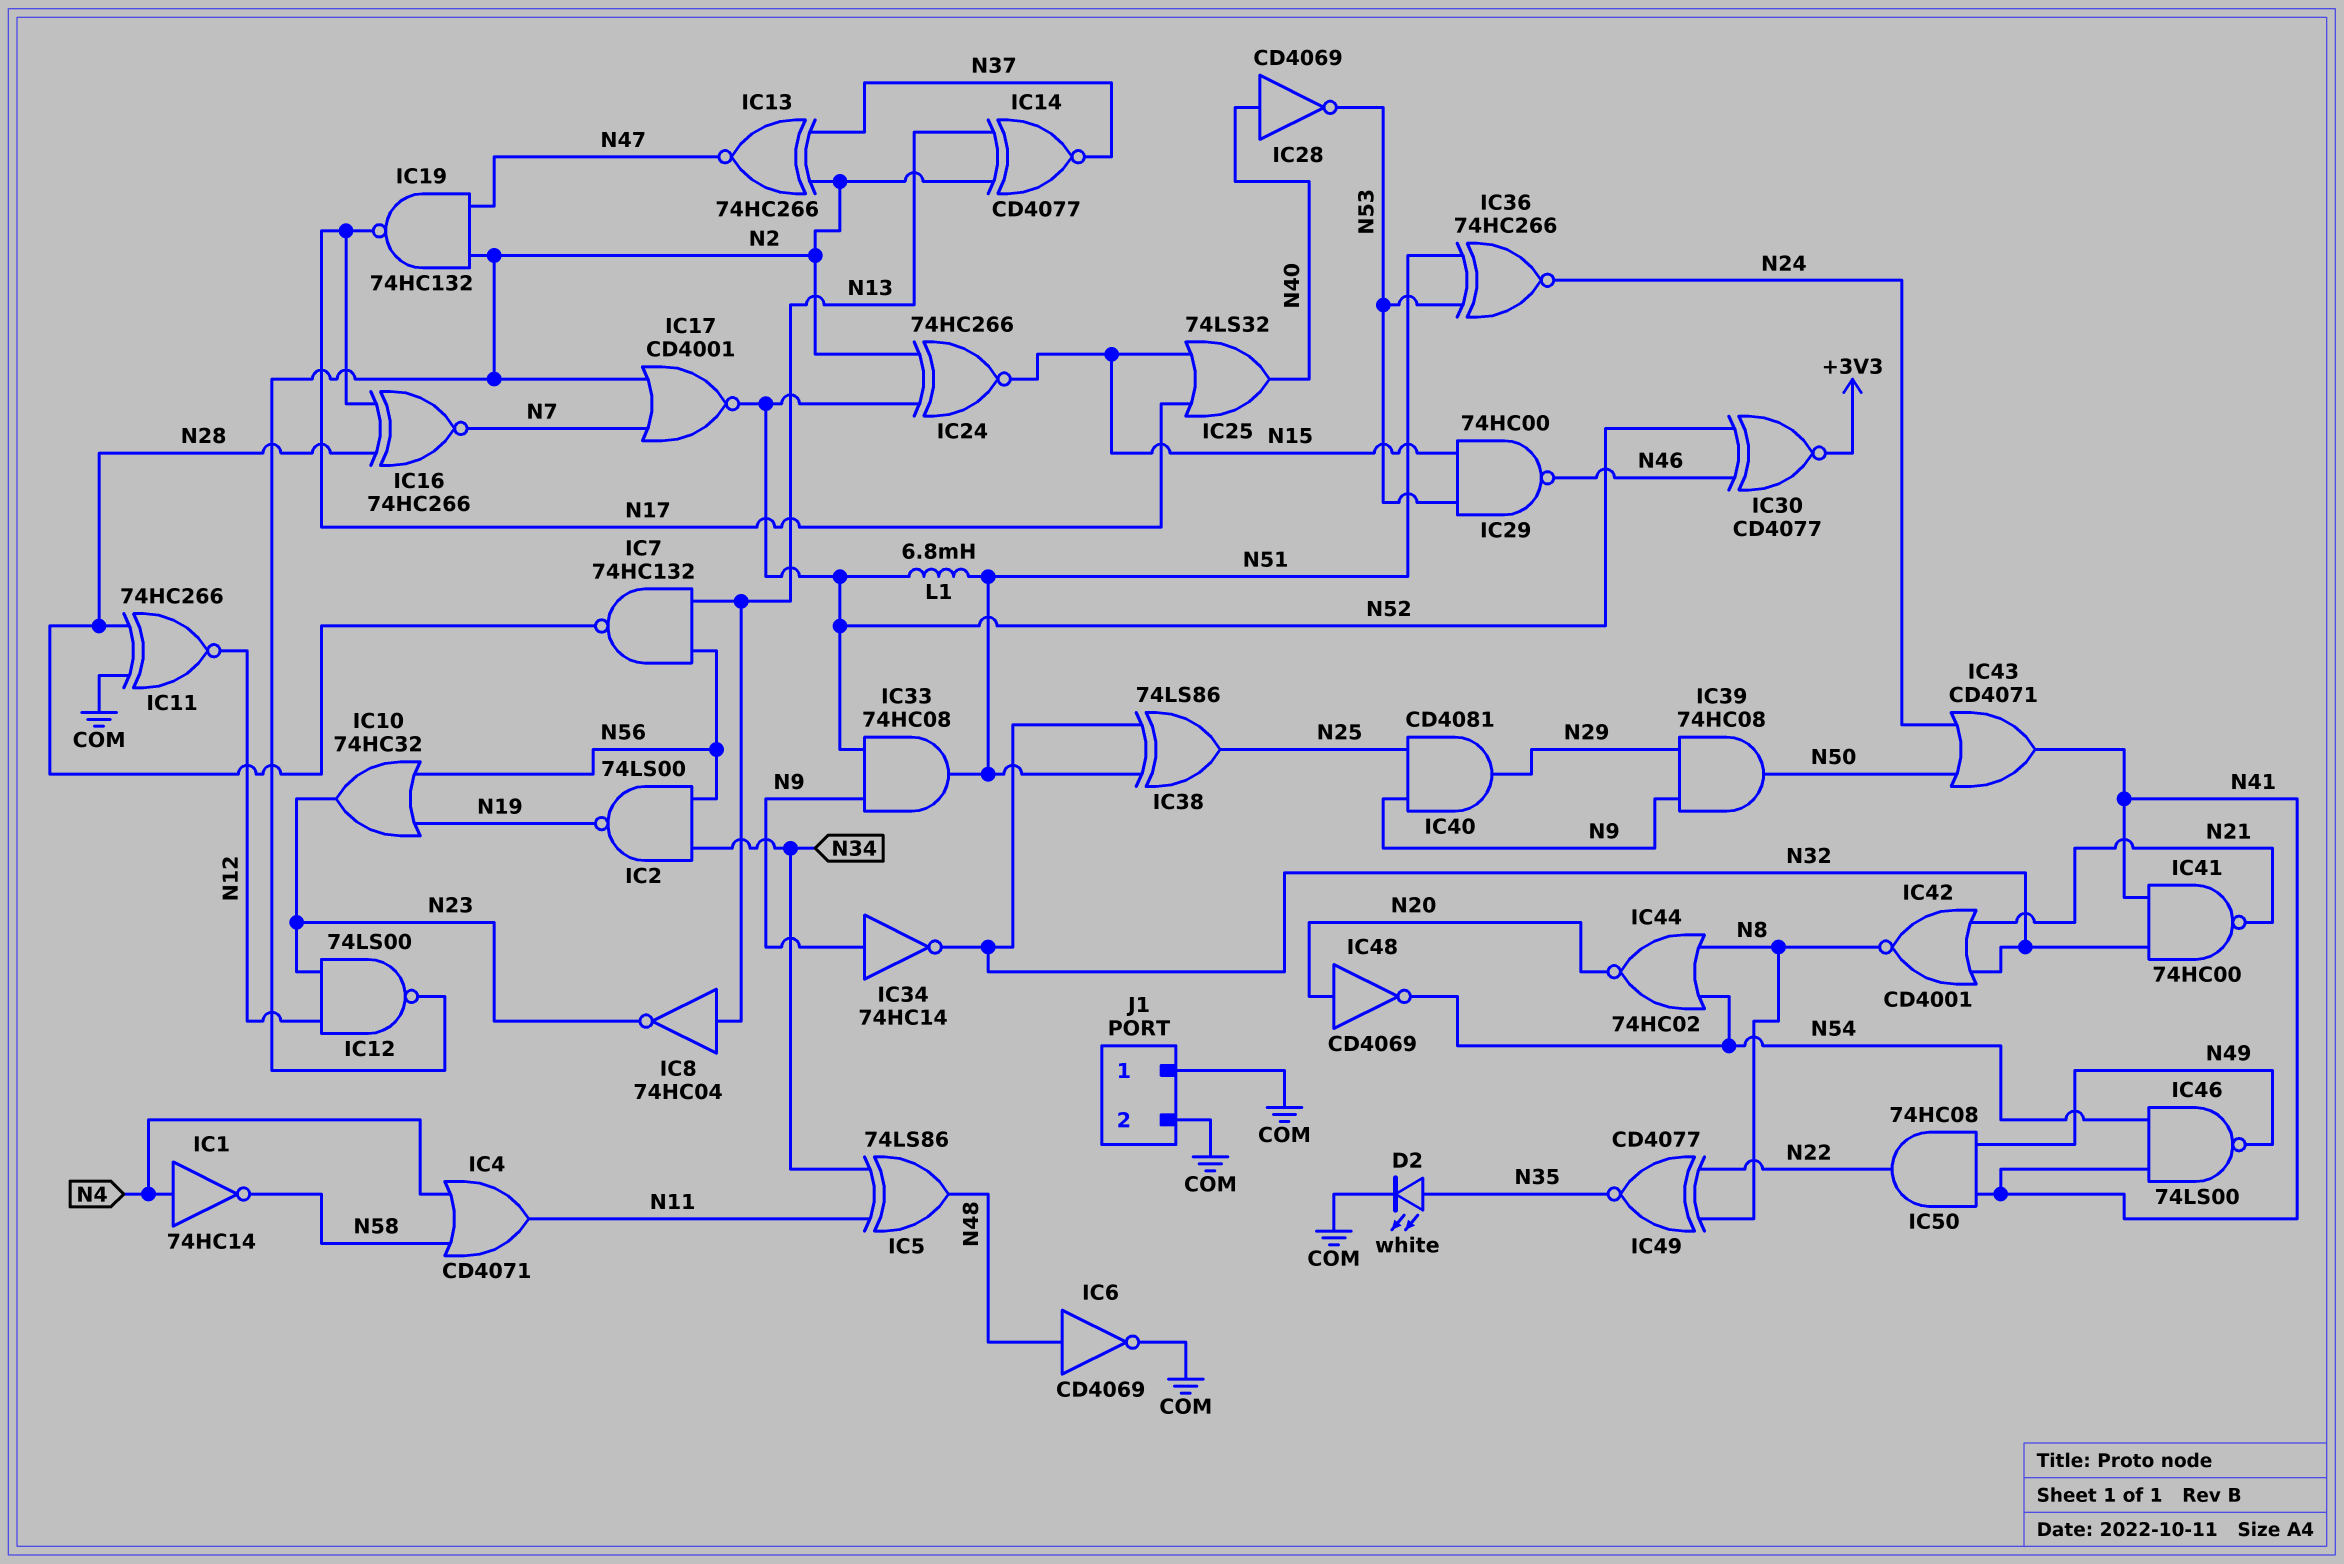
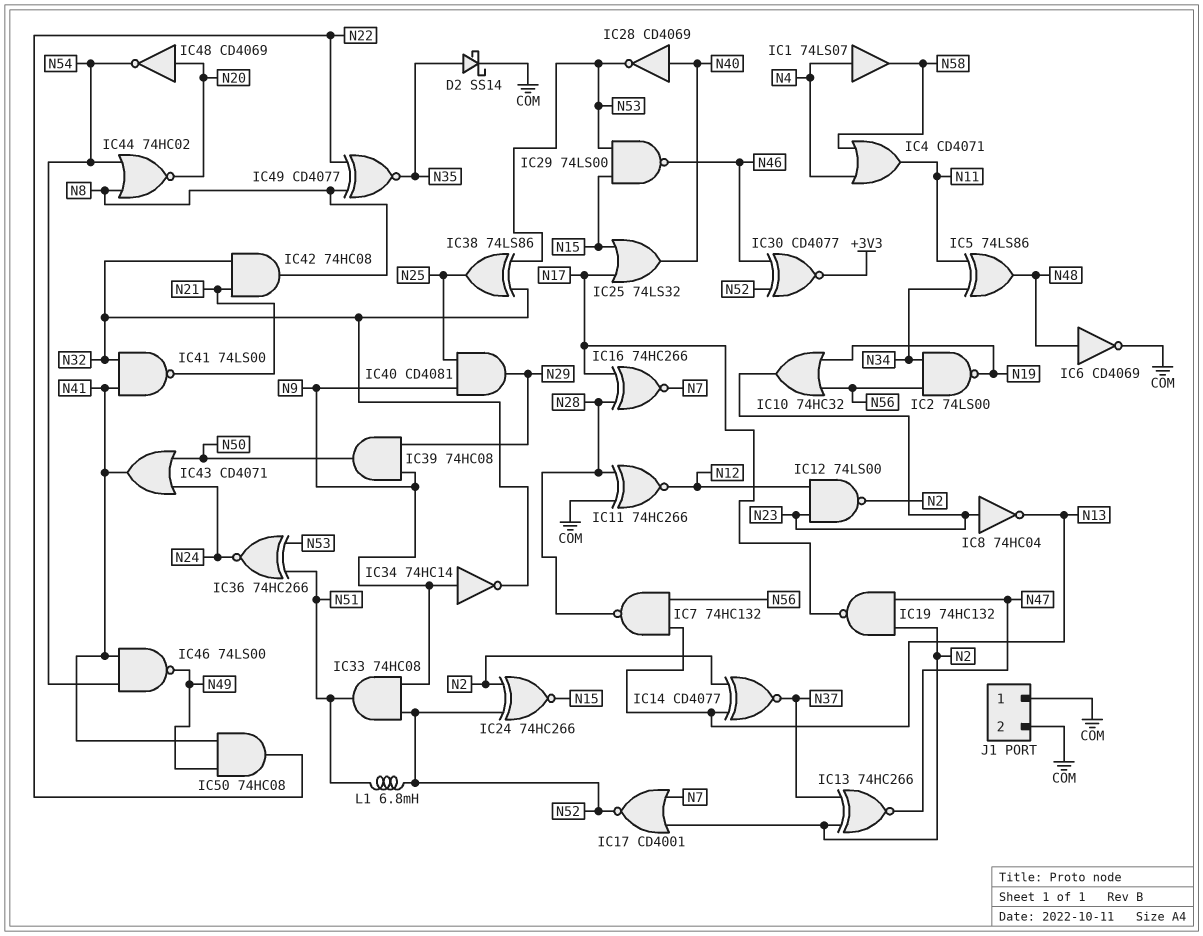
D2: LED white (A N35, K COM) -> schottky SS14 (A N35, K COM)
IC1: NOT 74HC14 (in N4, out N58) -> buffer 74LS07 (in N4, out N58)
IC8: NOT 74HC04 (in N13, out N23) -> NOT 74HC04 (in N23, out N13)
IC29: NAND 74HC00 (in N15, in N53, out N46) -> NAND 74LS00 (in N15, in N53, out N46)
IC38: XOR 74LS86 (in N32, in N51, out N25) -> XOR 74LS86 (in N32, in N53, out N25)
IC41: NAND 74HC00 (in N32, in N41, out N21) -> NAND 74LS00 (in N32, in N41, out N21)
IC42: NOR CD4001 (in N21, in N32, out N8) -> AND 74HC08 (in N21, in N32, out N8)

